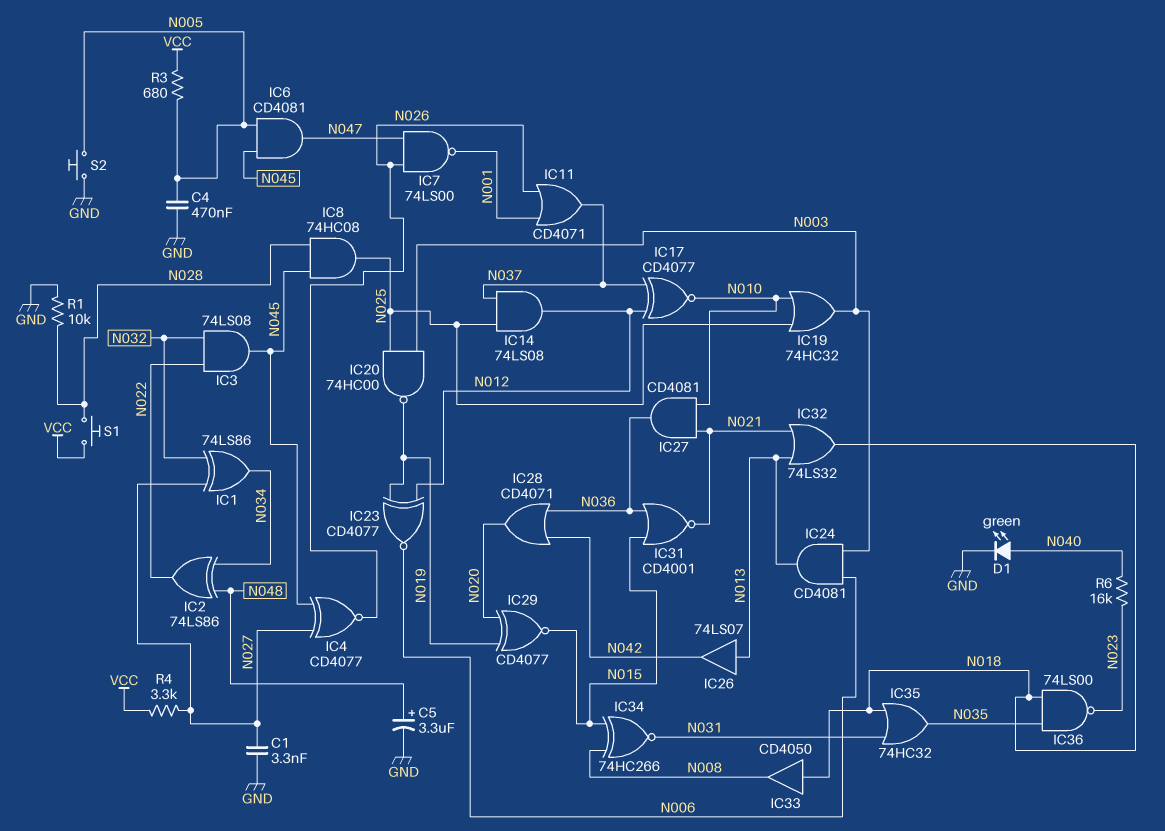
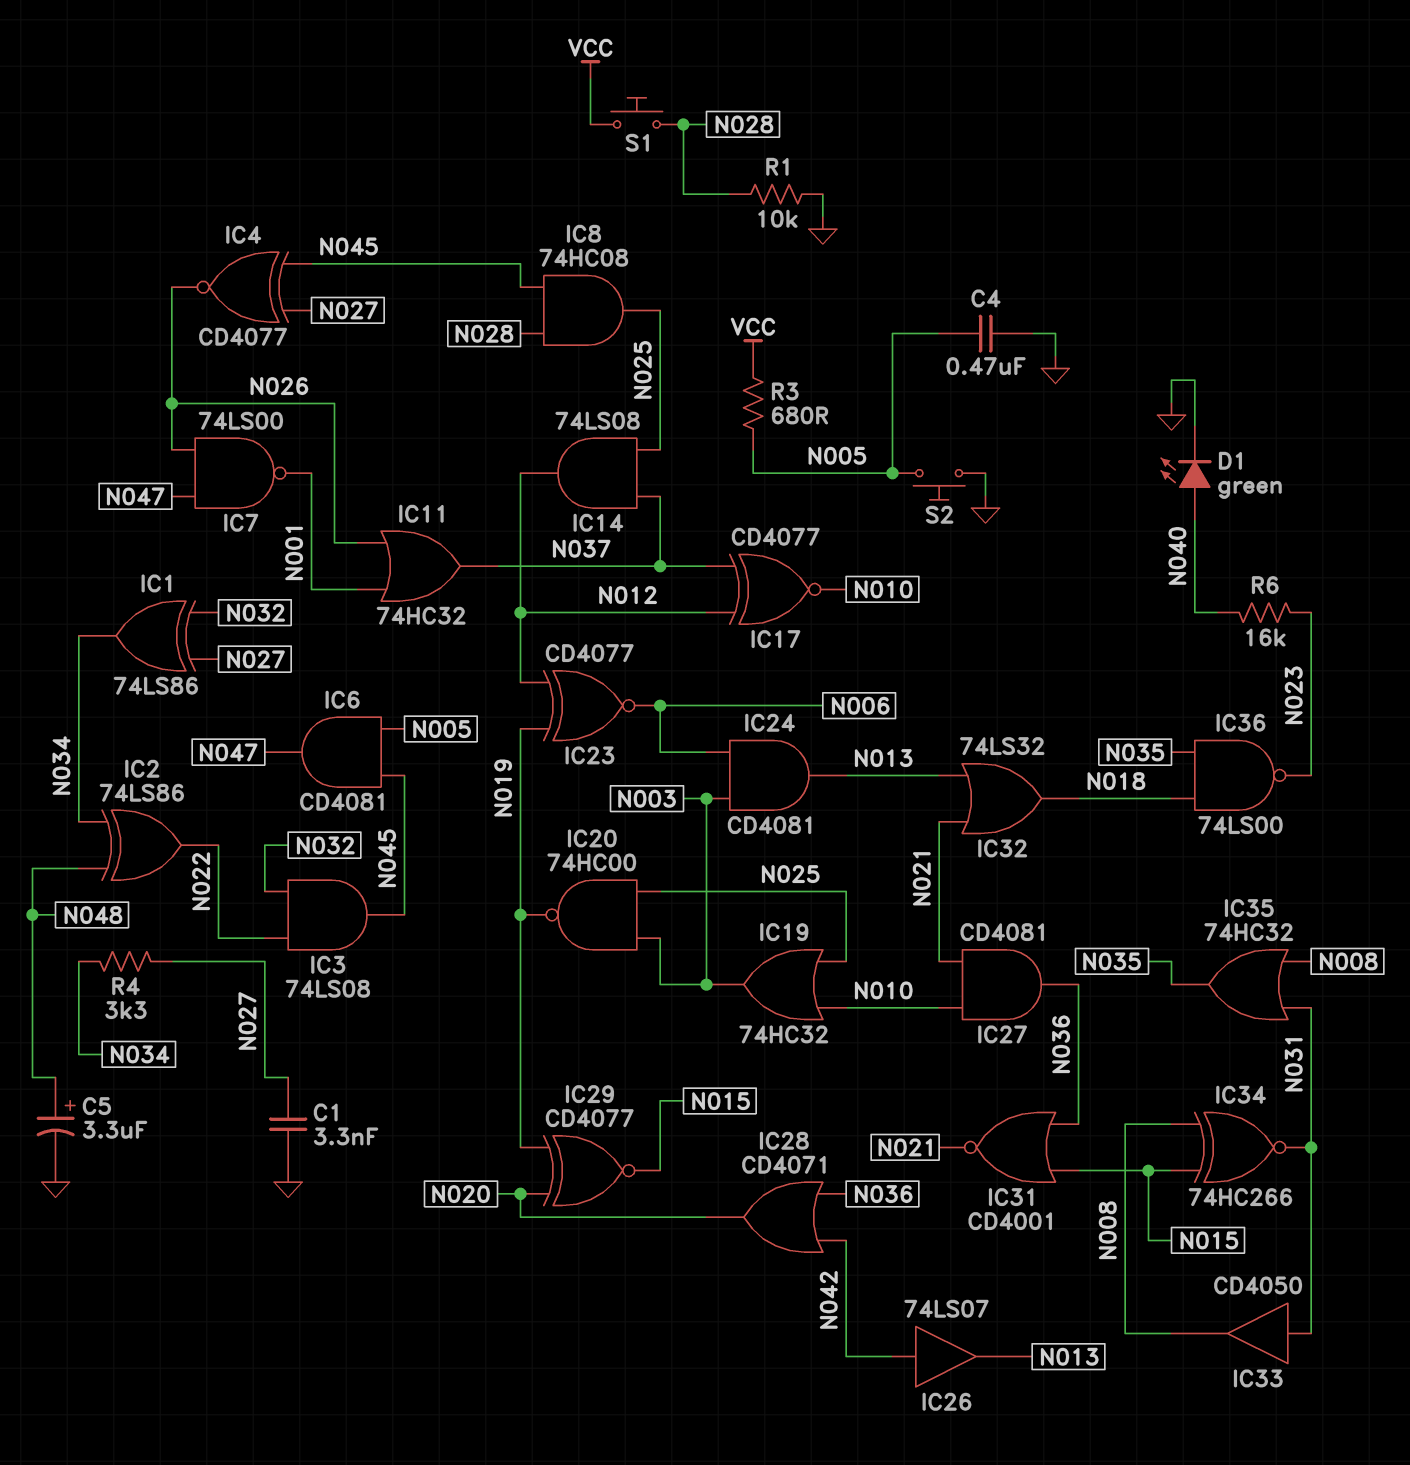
IC11: OR CD4071 (in N001, in N026, out N037) -> OR 74HC32 (in N001, in N026, out N037)
IC26: buffer 74LS07 (in N013, out N042) -> buffer 74LS07 (in N042, out N013)
IC33: buffer CD4050 (in N018, out N008) -> buffer CD4050 (in N031, out N008)
IC35: OR 74HC32 (in N018, in N031, out N035) -> OR 74HC32 (in N008, in N031, out N035)
R4: 3.3k (N027, VCC) -> 3.3k (N027, N034)

